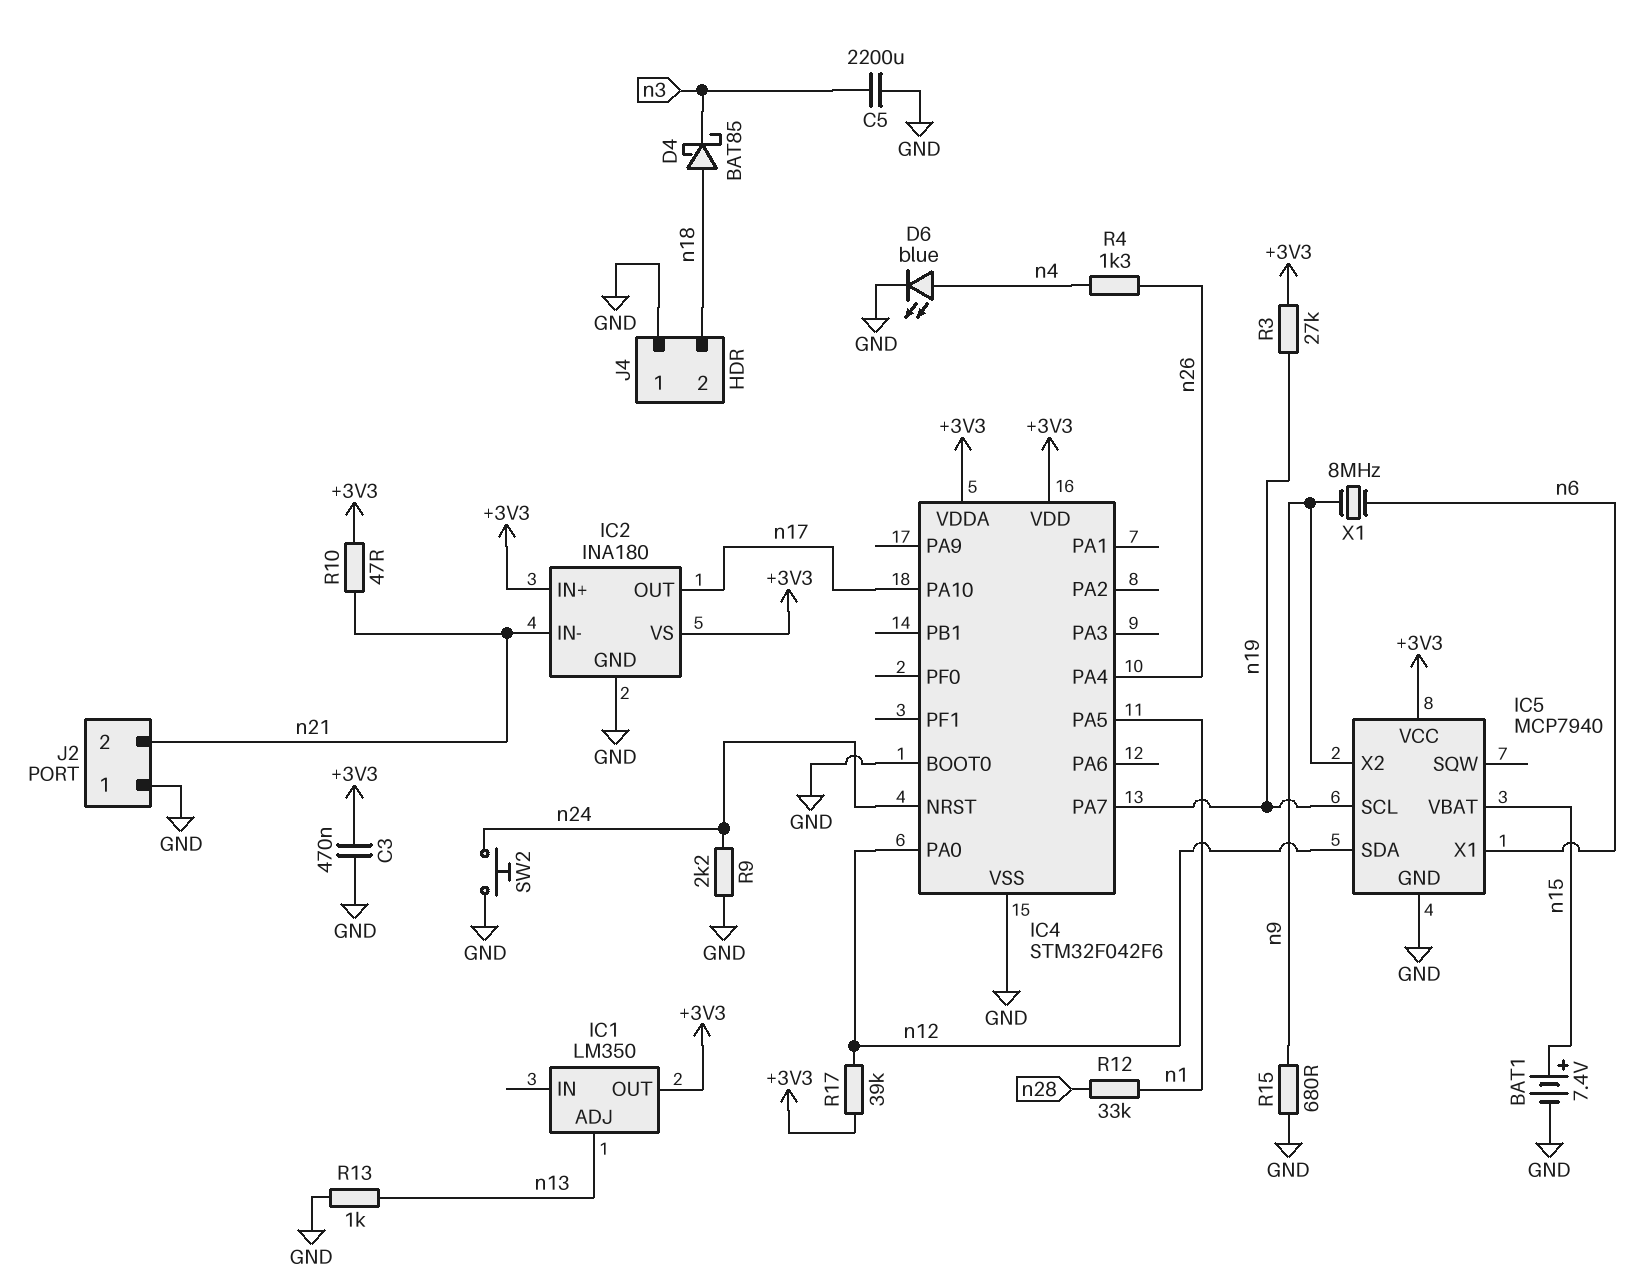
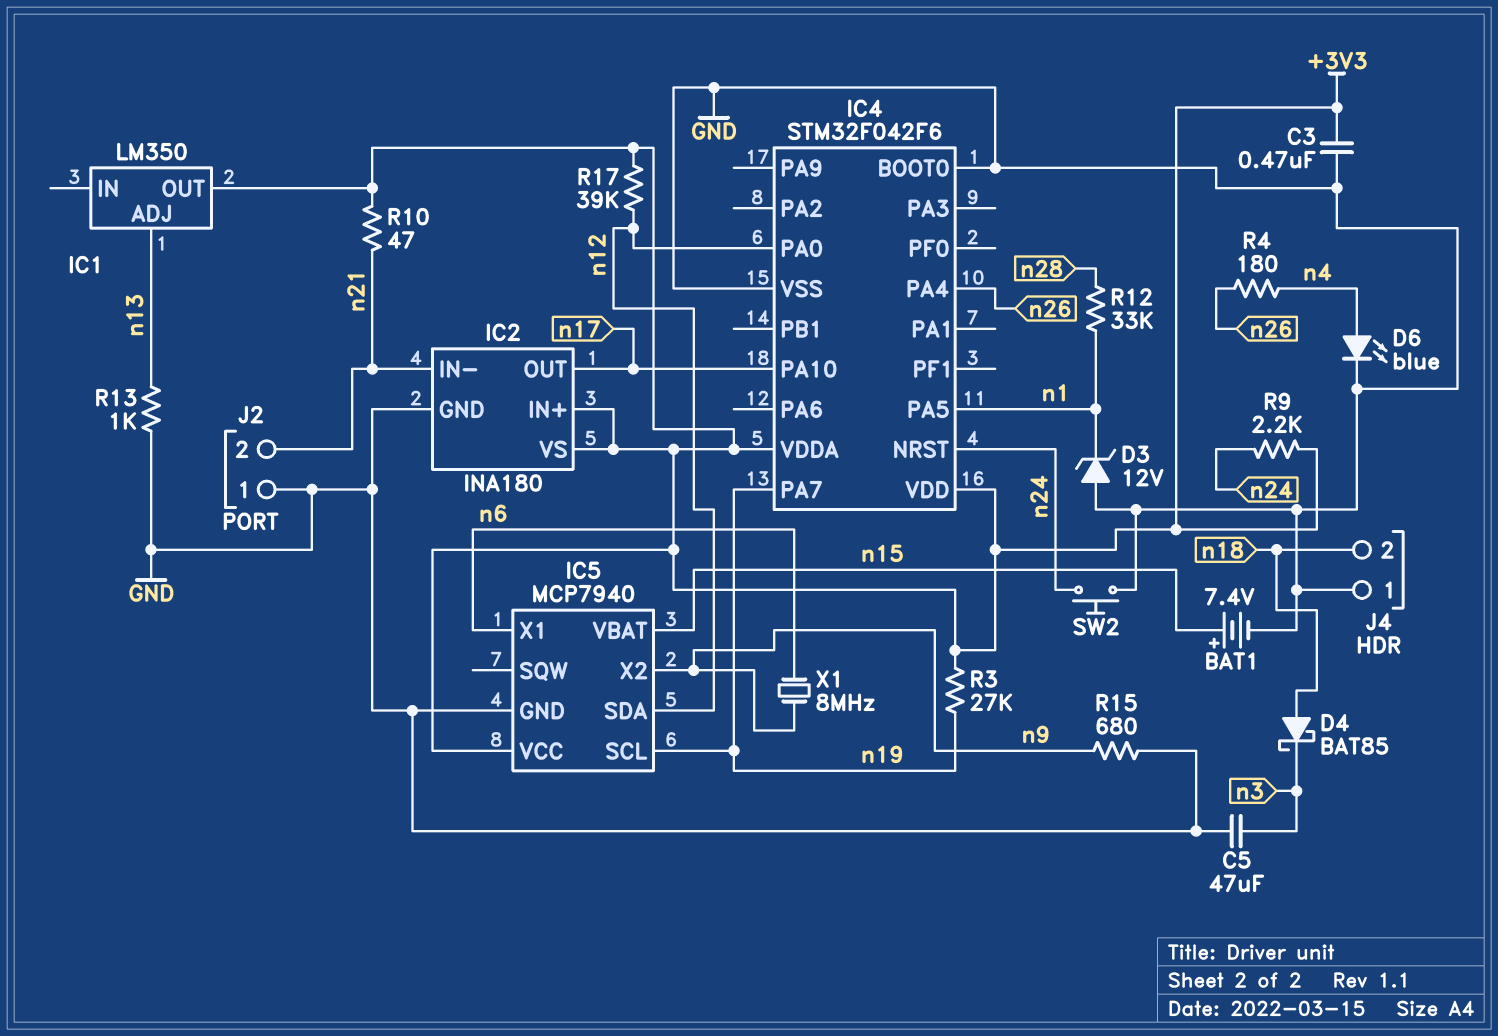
C5: 2200uF (GND, n3) -> 47uF (GND, n3)
D3: none -> zener 12V (A GND, K n1)
R4: 1.3k (n4, n26) -> 180 (n4, n26)
R9: 2.2k (GND, n24) -> 2.2k (+3V3, n24)

